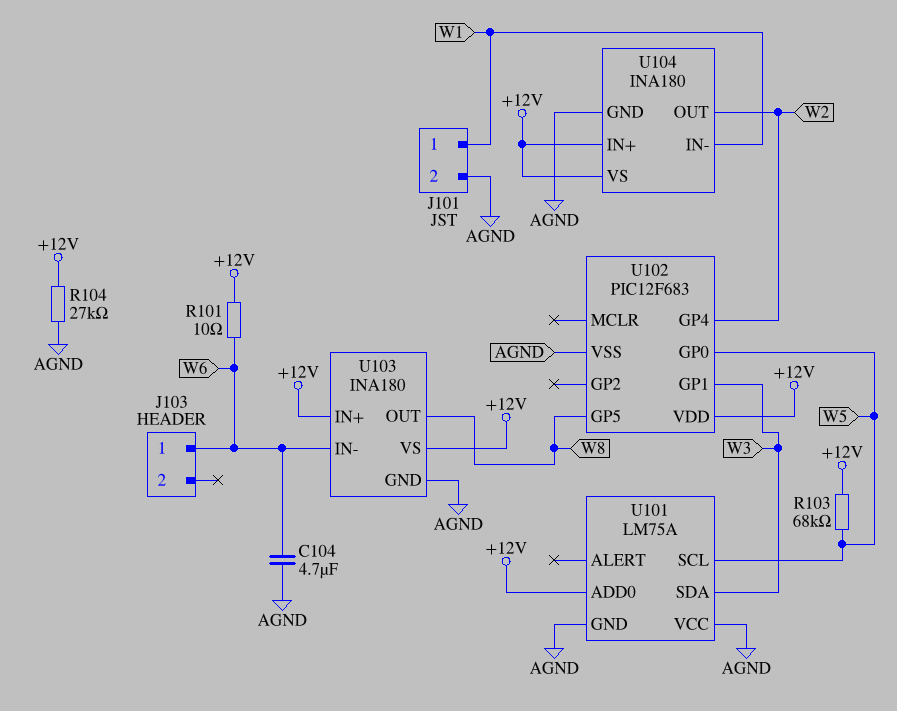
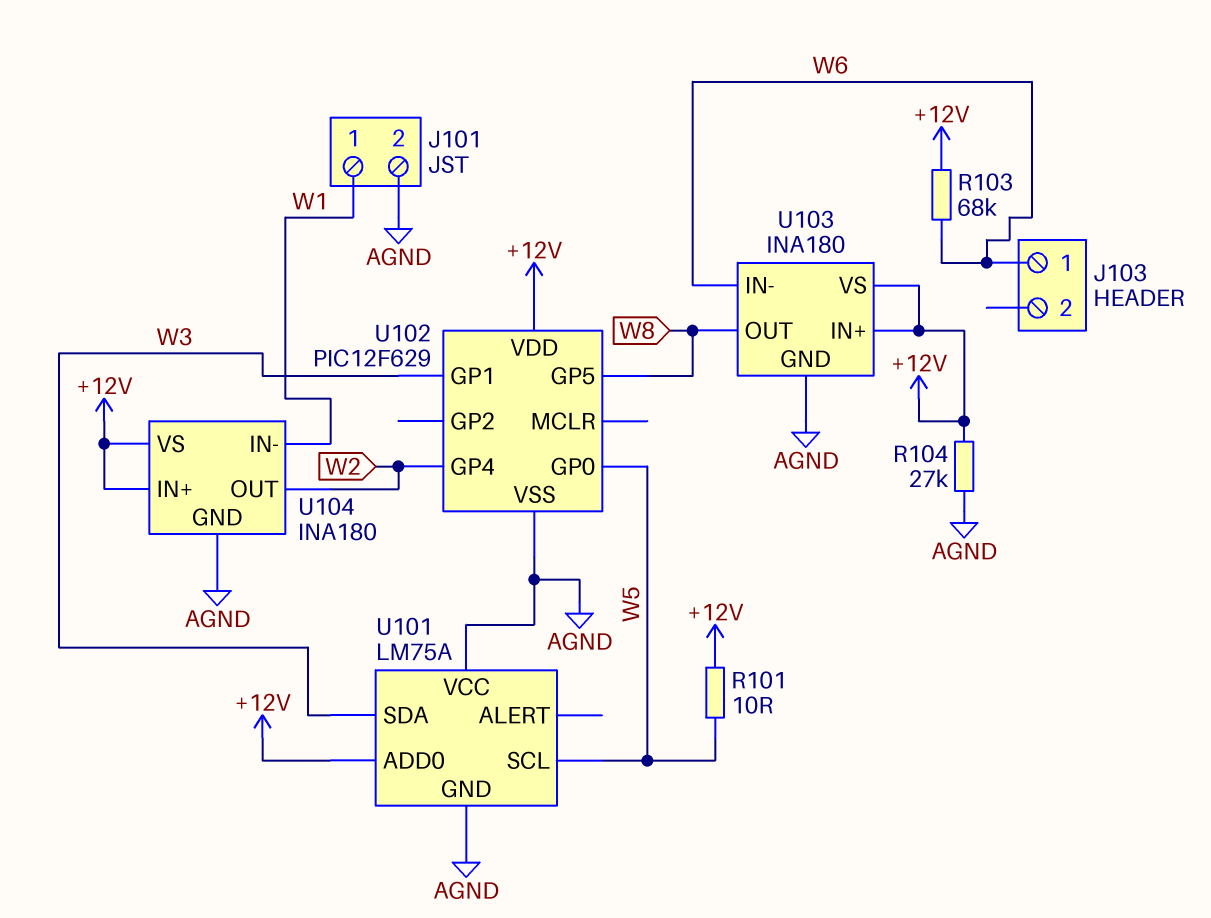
C104: 4.7uF (AGND, W6) -> none
R101: 10 (+12V, W6) -> 10 (+12V, W5)
R103: 68k (+12V, W5) -> 68k (+12V, W6)
U102: PIC12F683 -> PIC12F629

